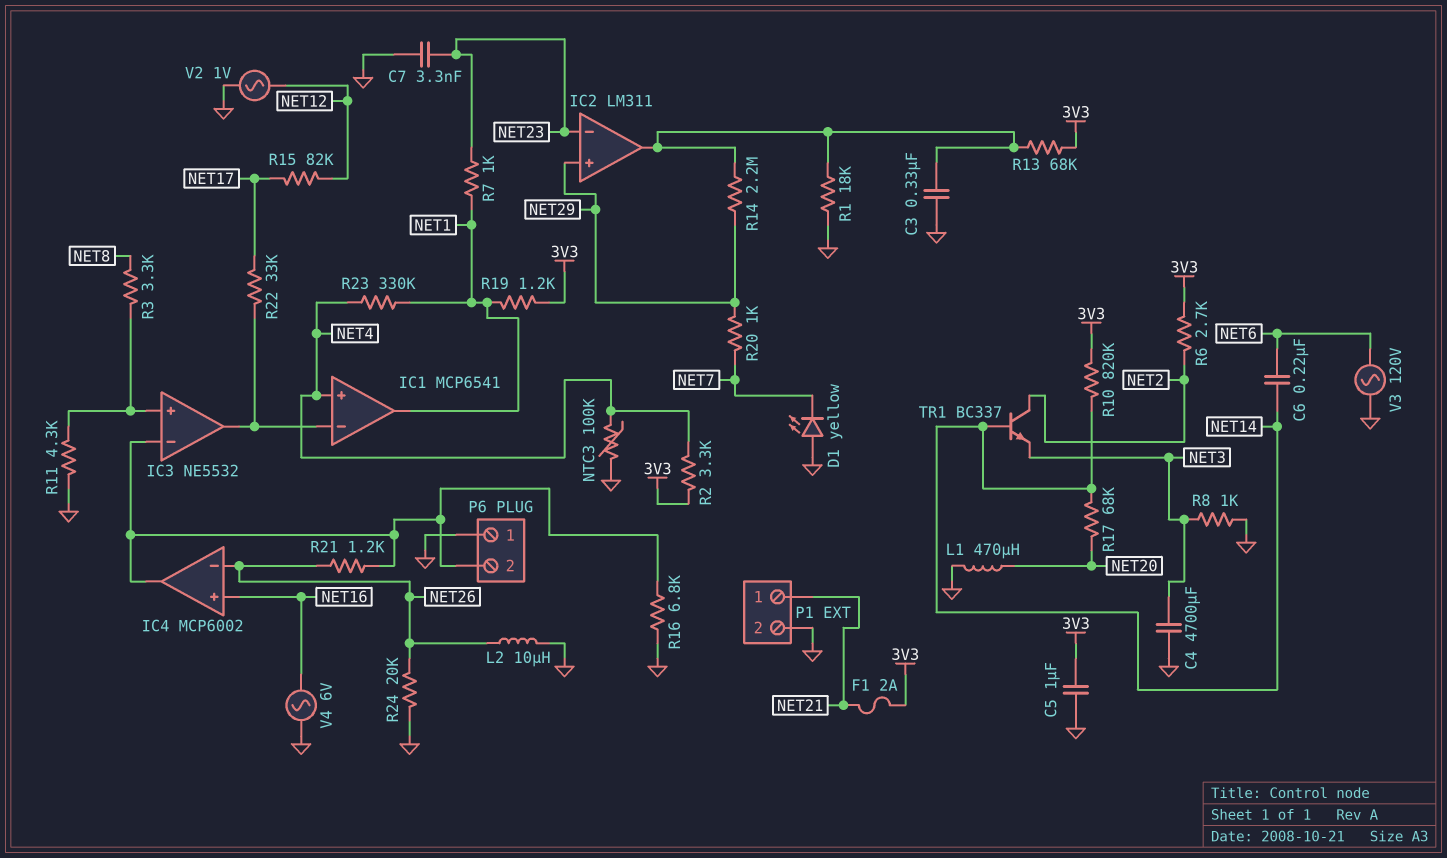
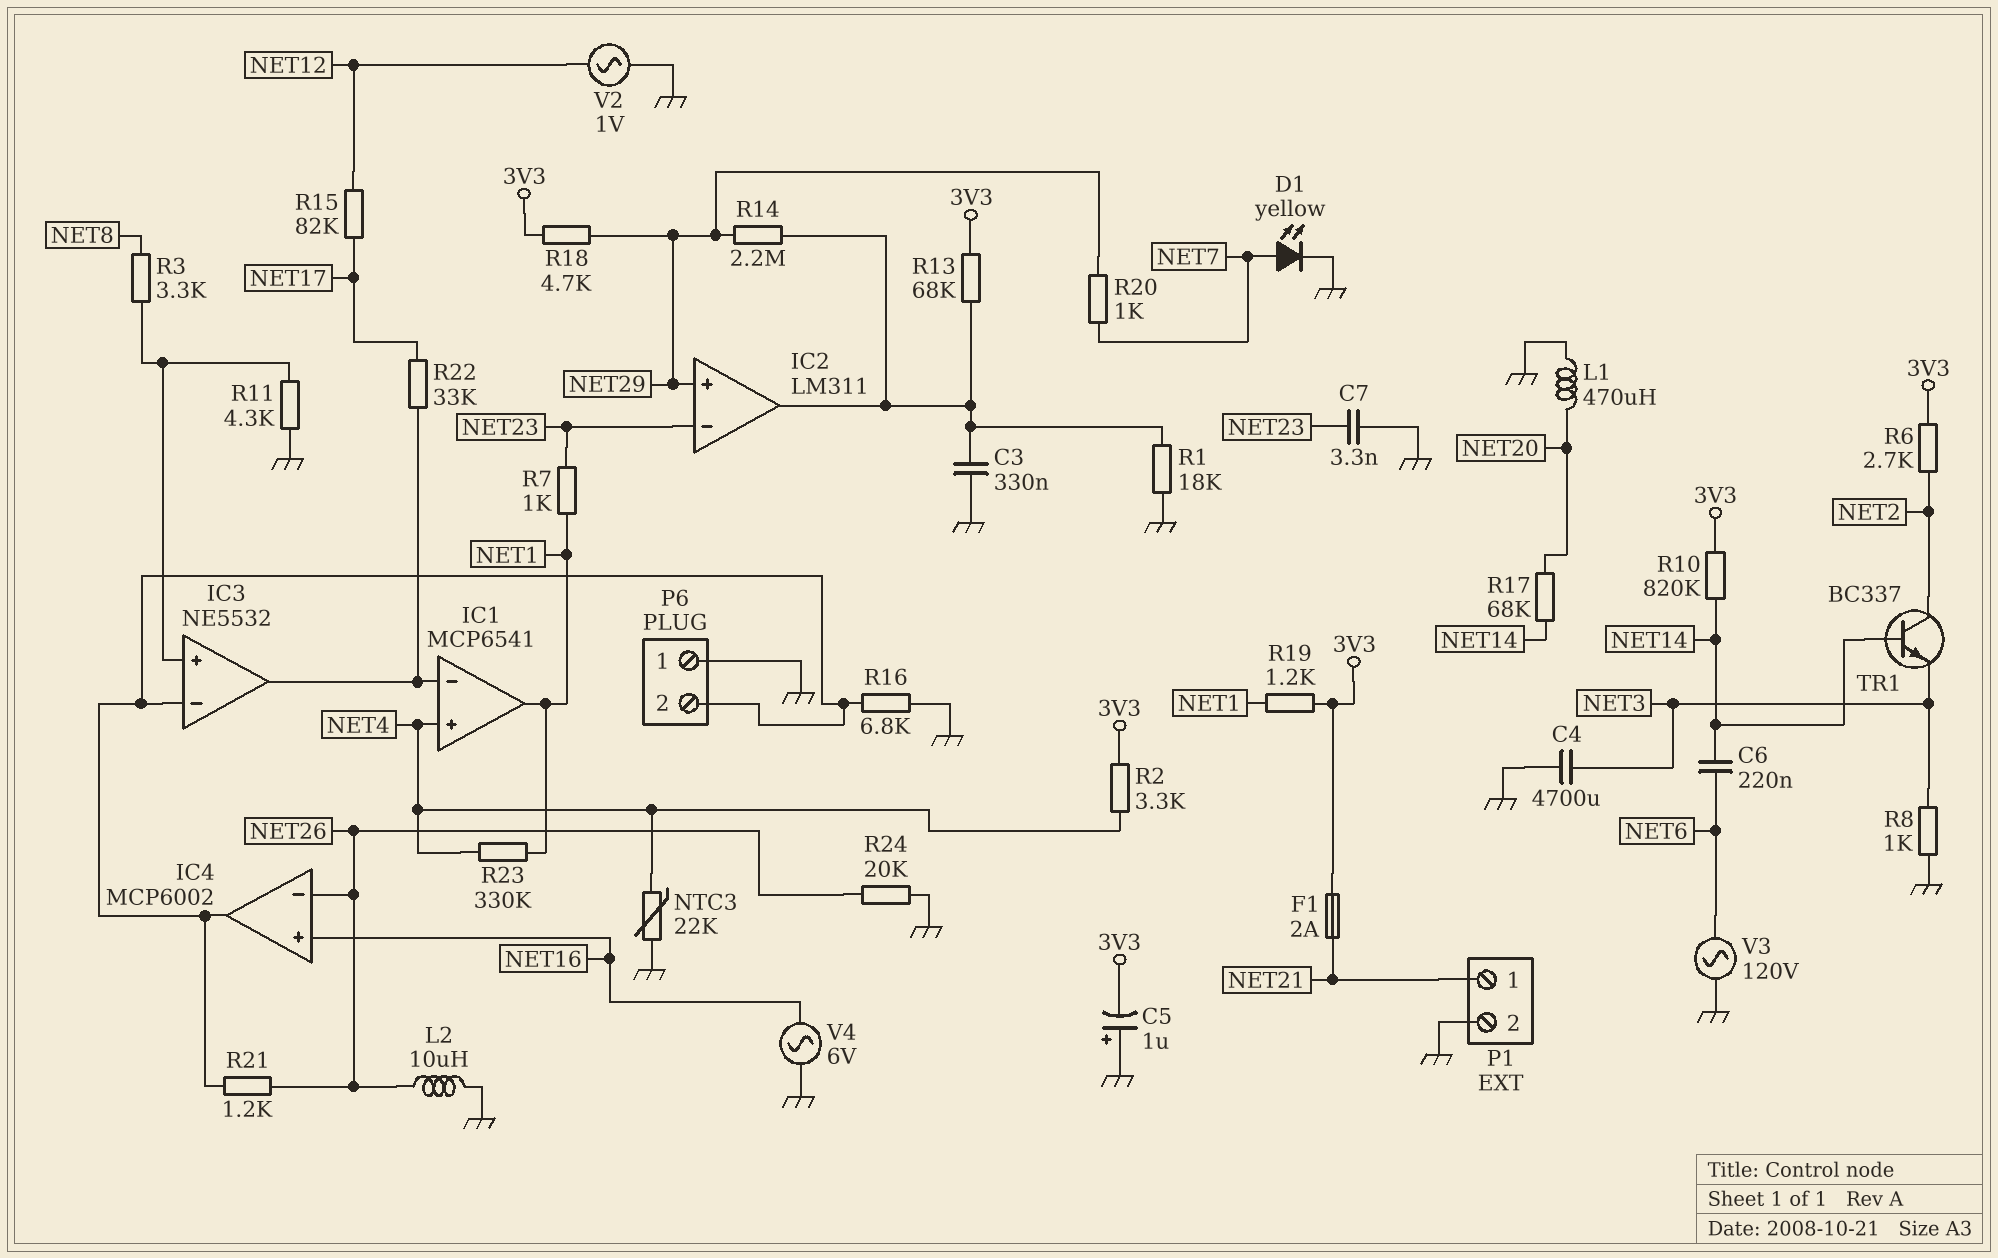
C5: 1uF (3V3, GND) -> 1uF (plus GND, minus 3V3)
D1: LED yellow (A GND, K NET7) -> LED yellow (A NET7, K GND)
NTC3: 100k (GND, NET4) -> 22k (GND, NET4)
R18: none -> 4.7k (3V3, NET29)

